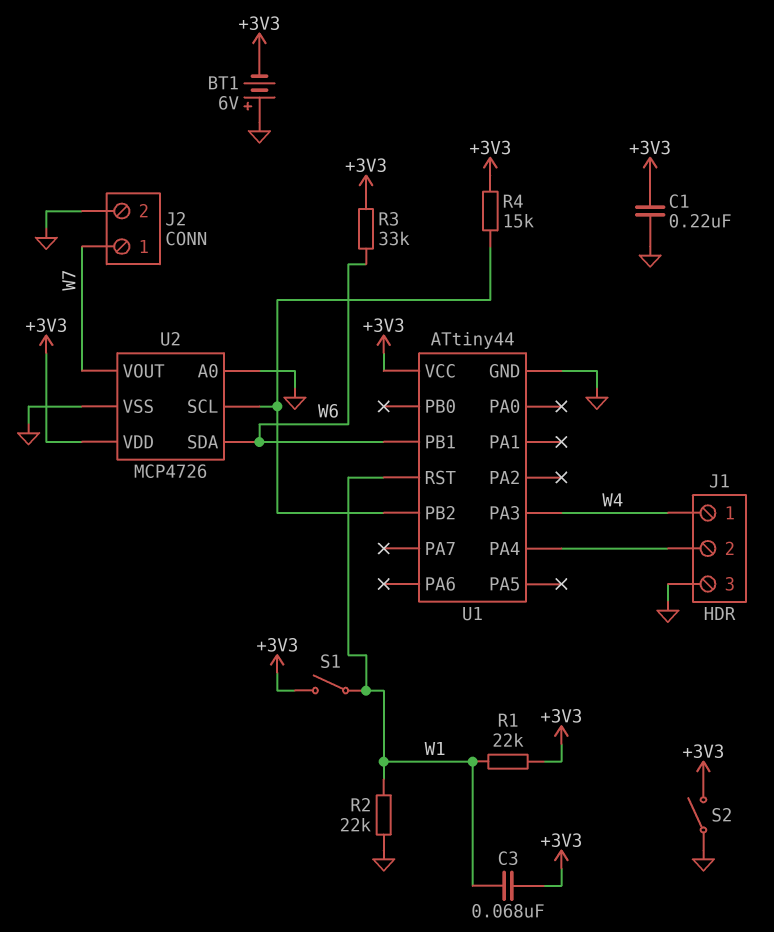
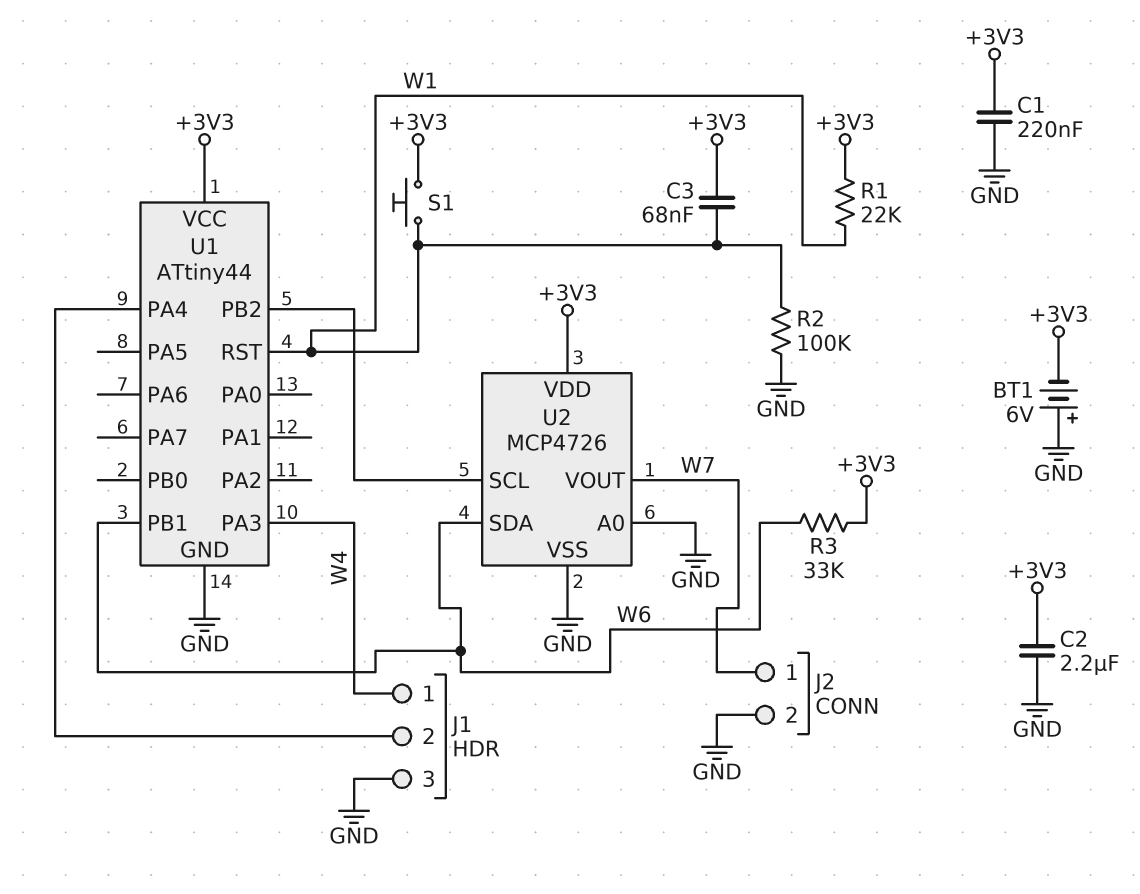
C2: none -> 2.2uF (+3V3, GND)
R2: 22k (GND, W1) -> 100k (GND, W1)
R4: 15k (+3V3, U1/PB2) -> none
S1: switch (+3V3, W1) -> button (+3V3, W1)
S2: switch (+3V3, GND) -> none

